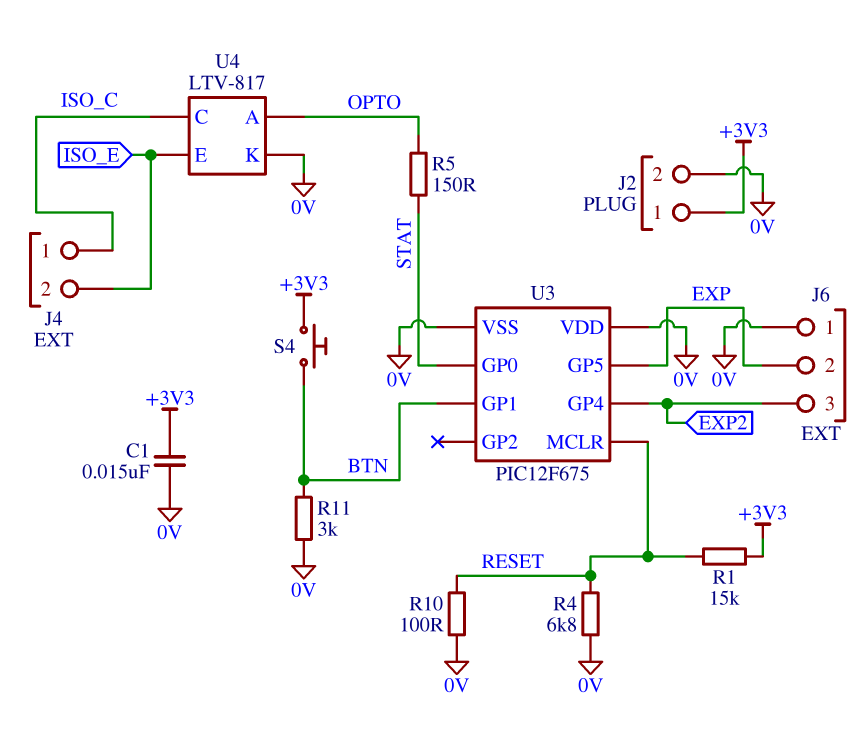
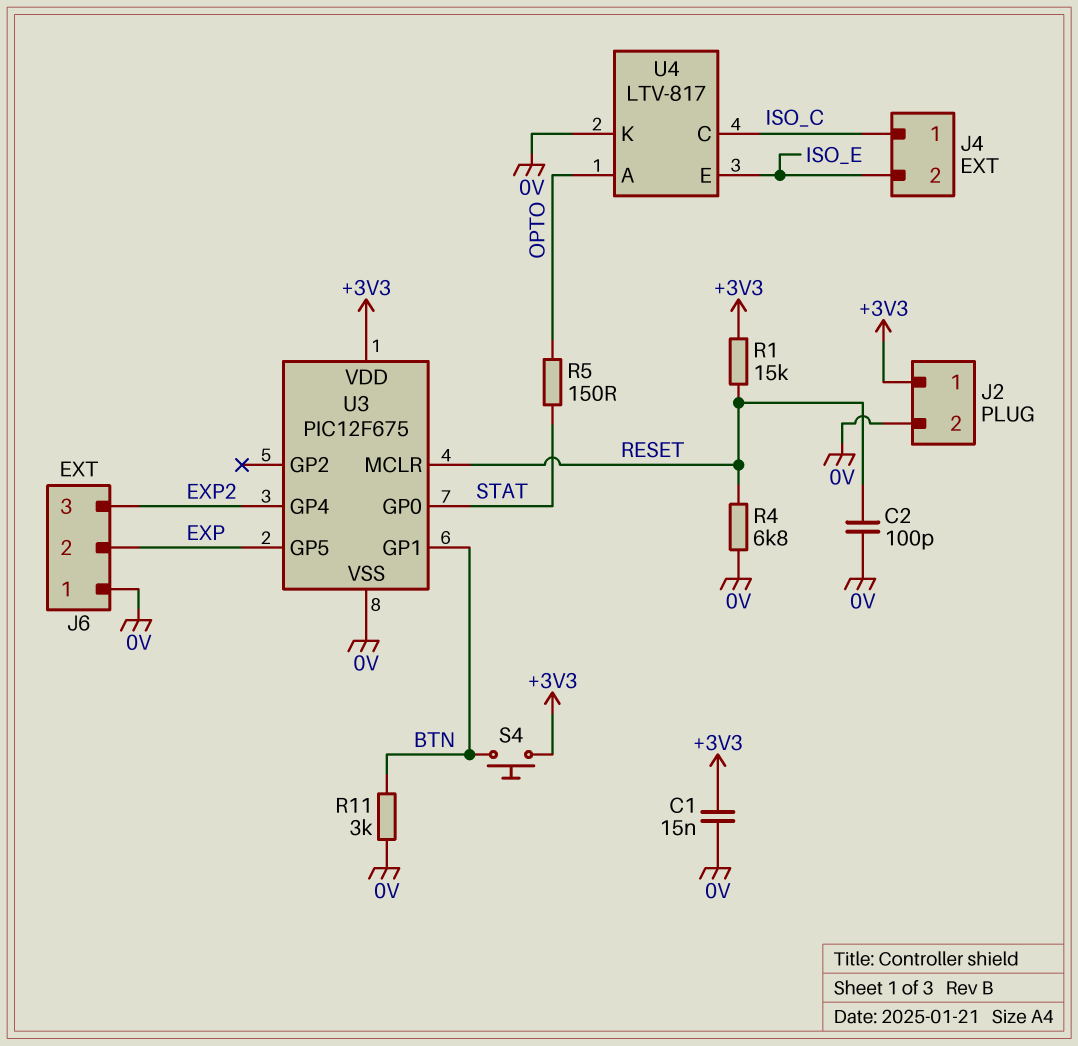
C2: none -> 100pF (0V, RESET)
R10: 100 (0V, RESET) -> none
U3 pin VDD: 0V -> +3V3

